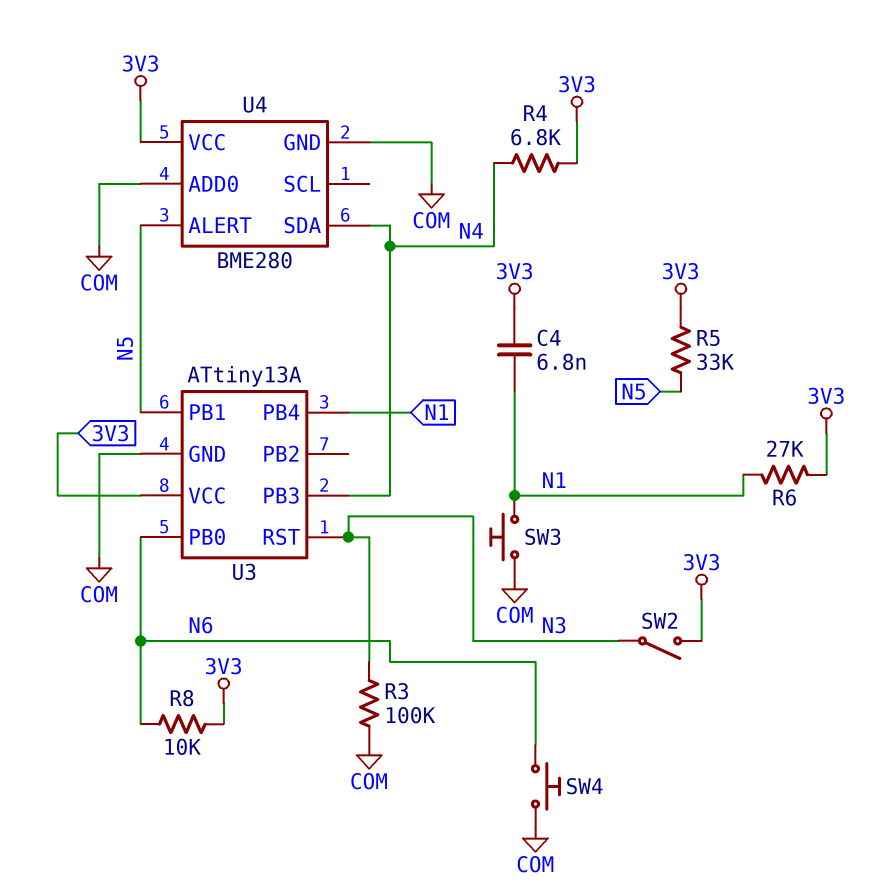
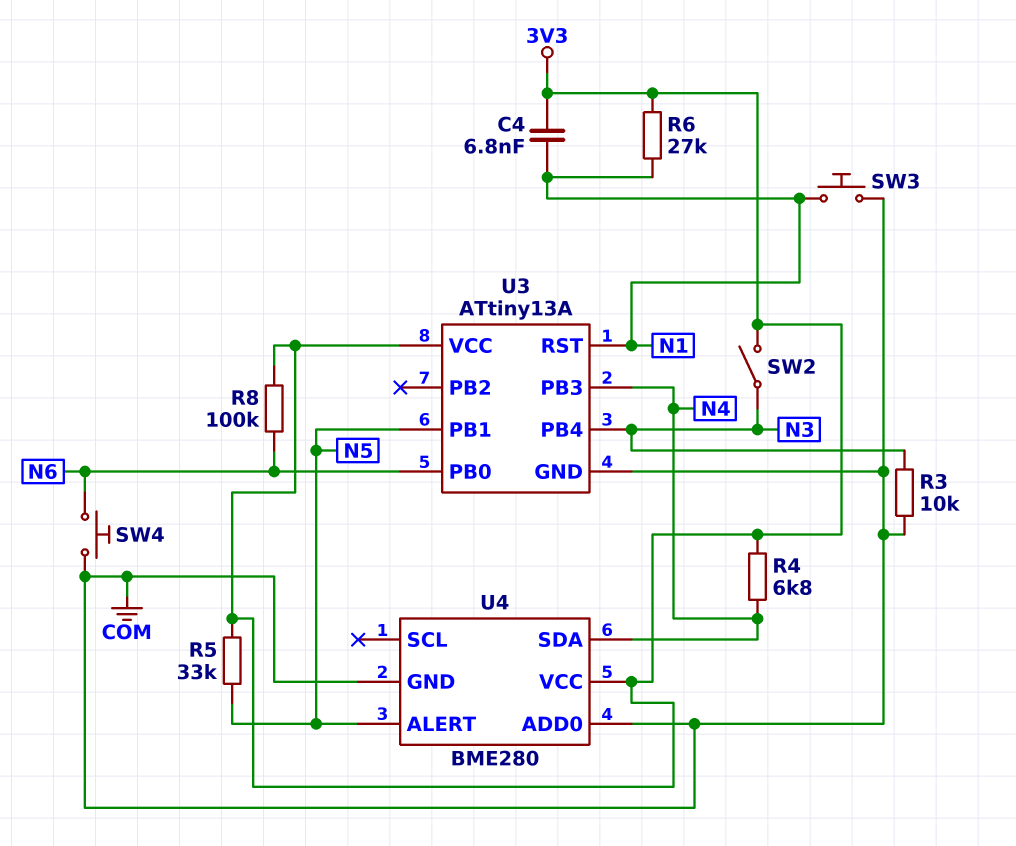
R3: 100k (COM, N3) -> 10k (COM, N3)
R8: 10k (3V3, N6) -> 100k (3V3, N6)
U3 pin PB4: N1 -> N3
U3 pin RST: N3 -> N1

